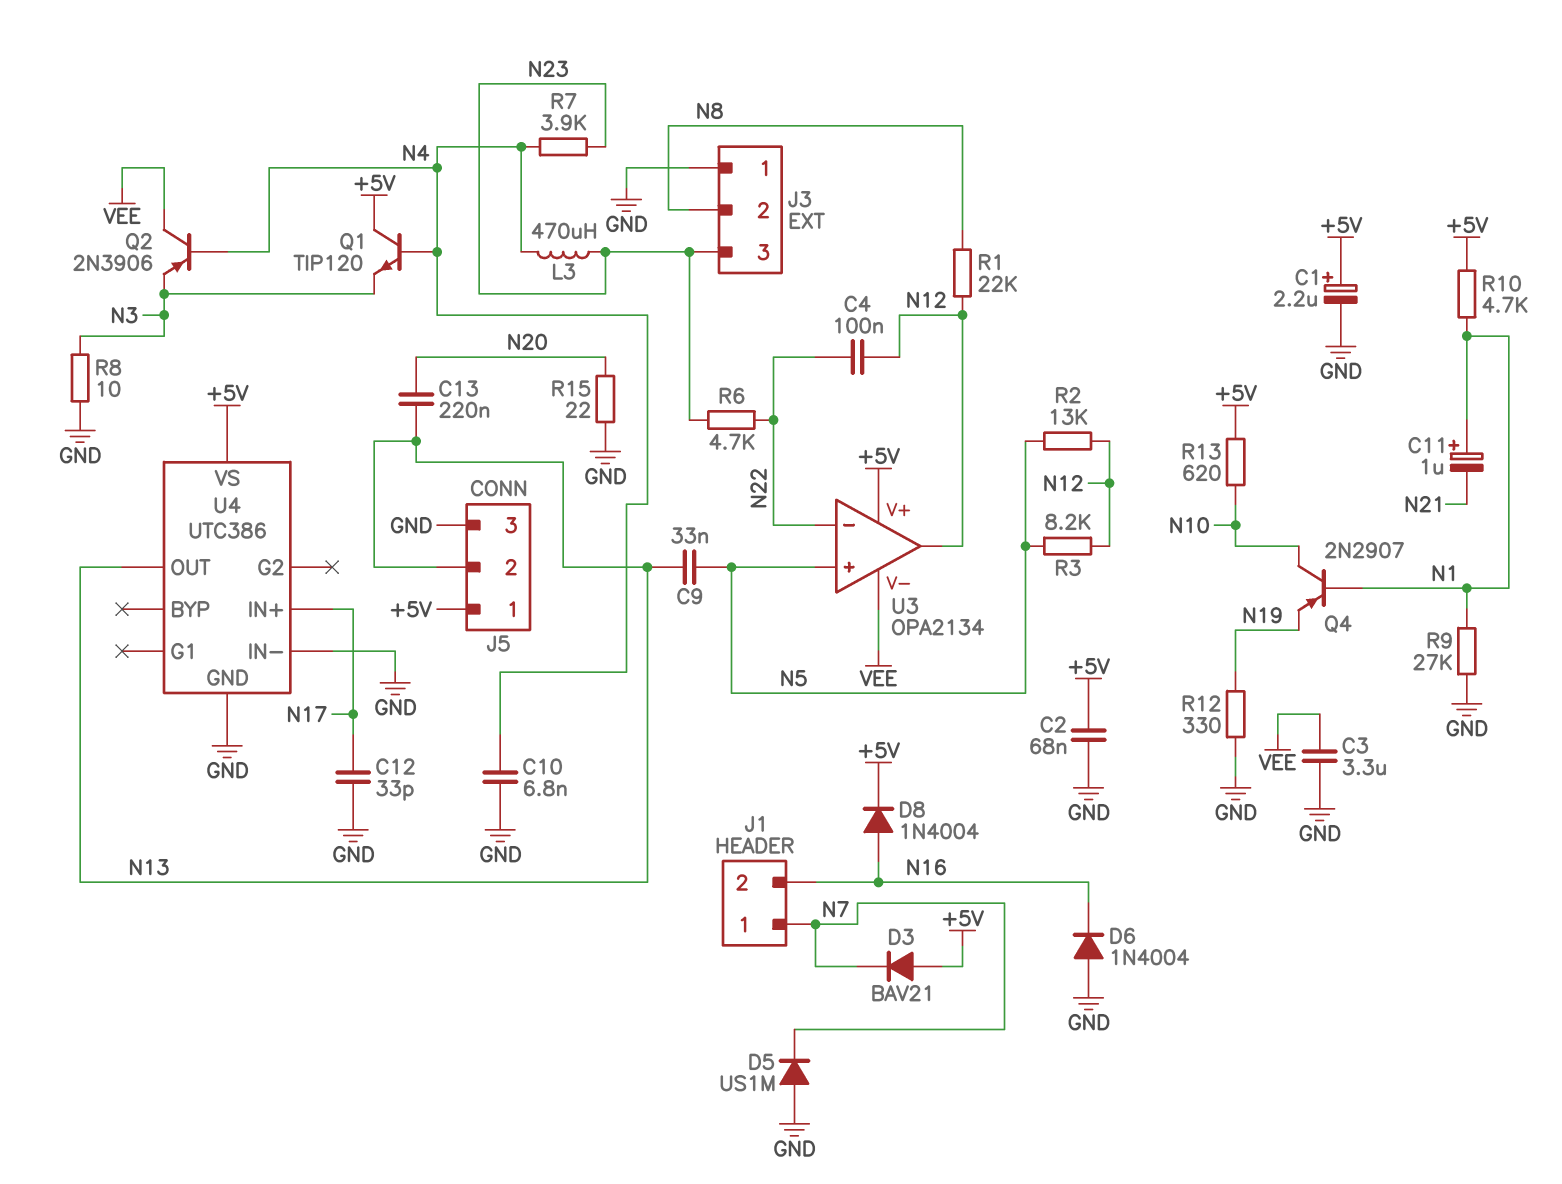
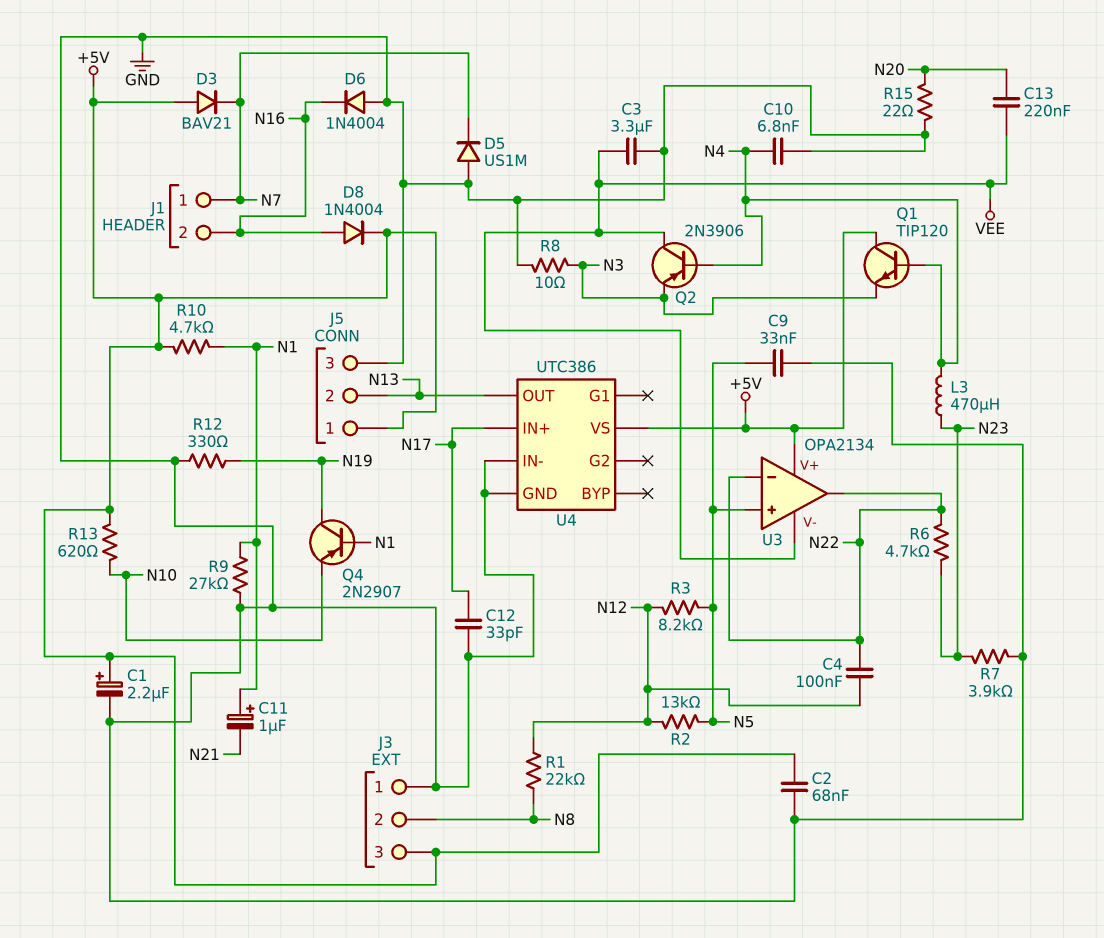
C9: 33nF (N5, N13) -> 33nF (GND, N5)
C13: 220nF (N13, N20) -> 220nF (N20, VEE)
J3 pin 3: N23 -> +5V
Q4: PNP 2N2907 (B N1, C N10, E N19) -> PNP 2N2907 (B N1, C N19, E N10)
R7: 3.9k (N4, N23) -> 3.9k (GND, N23)
U3 pin out: N12 -> N22

